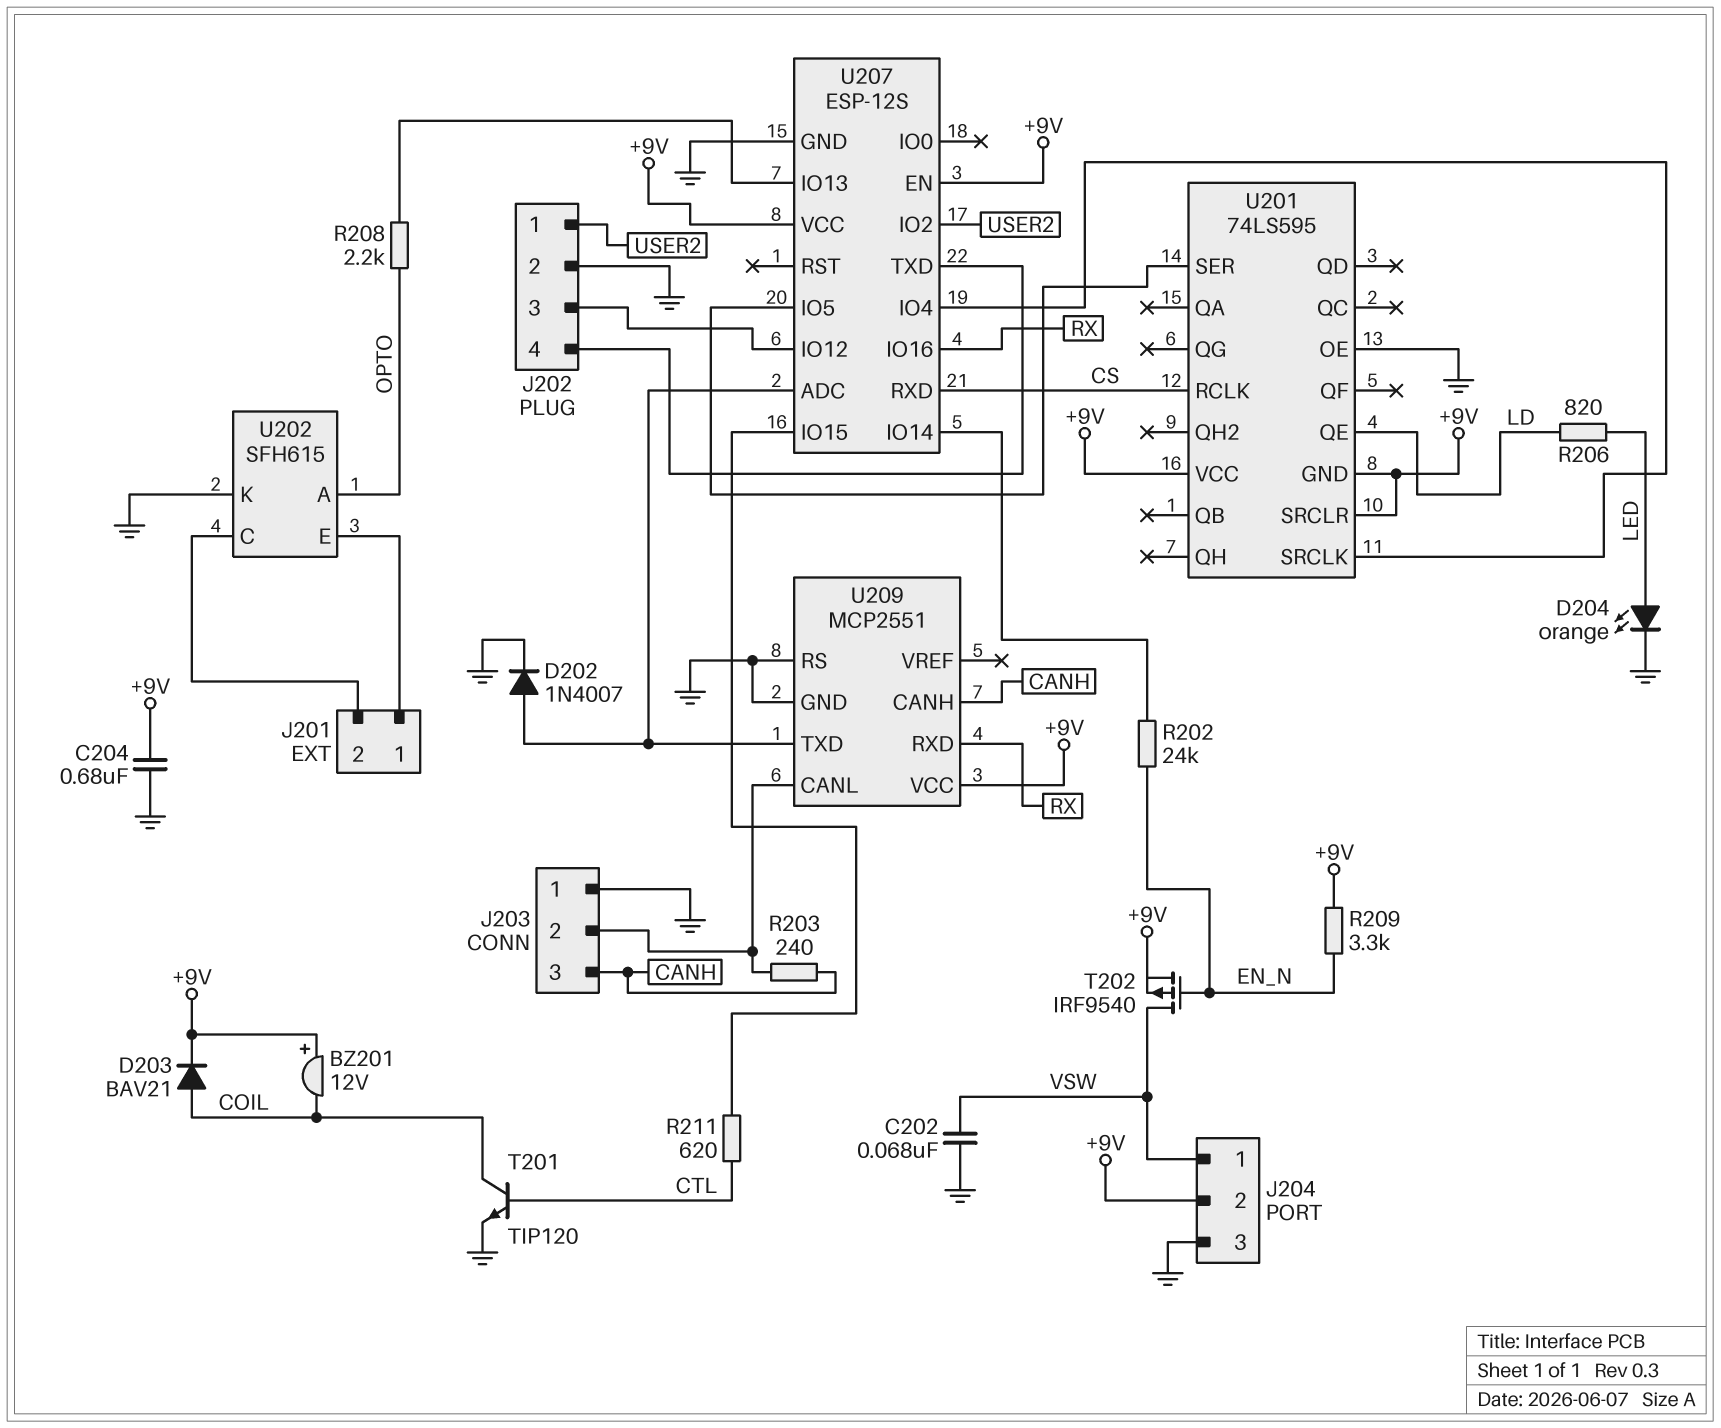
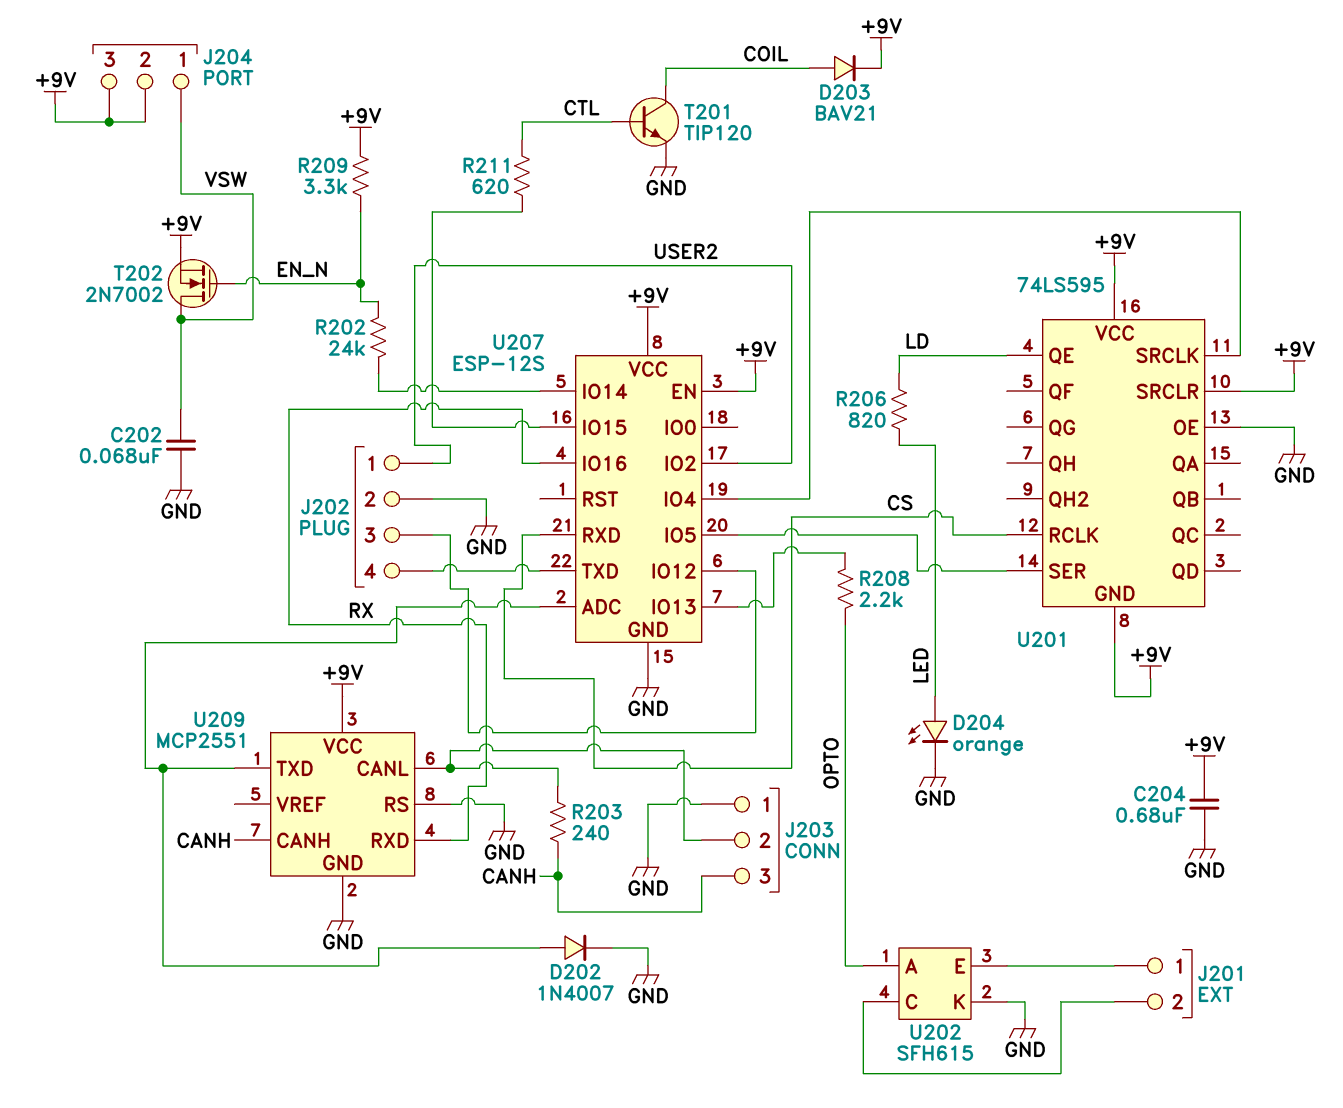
BZ201: buzzer 12V (plus +9V, minus COIL) -> none
J204 pin 3: GND -> +9V
T202: PMOS IRF9540 (G EN_N, D VSW, S +9V) -> NMOS 2N7002 (G EN_N, D VSW, S +9V)

